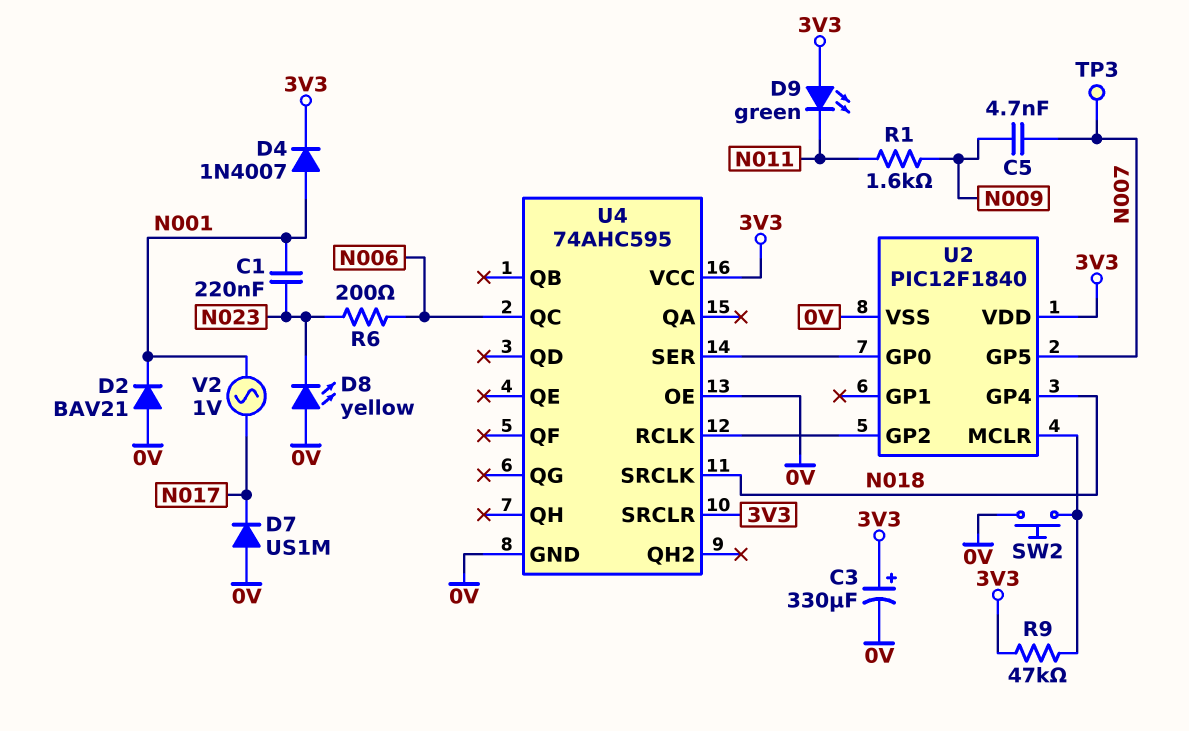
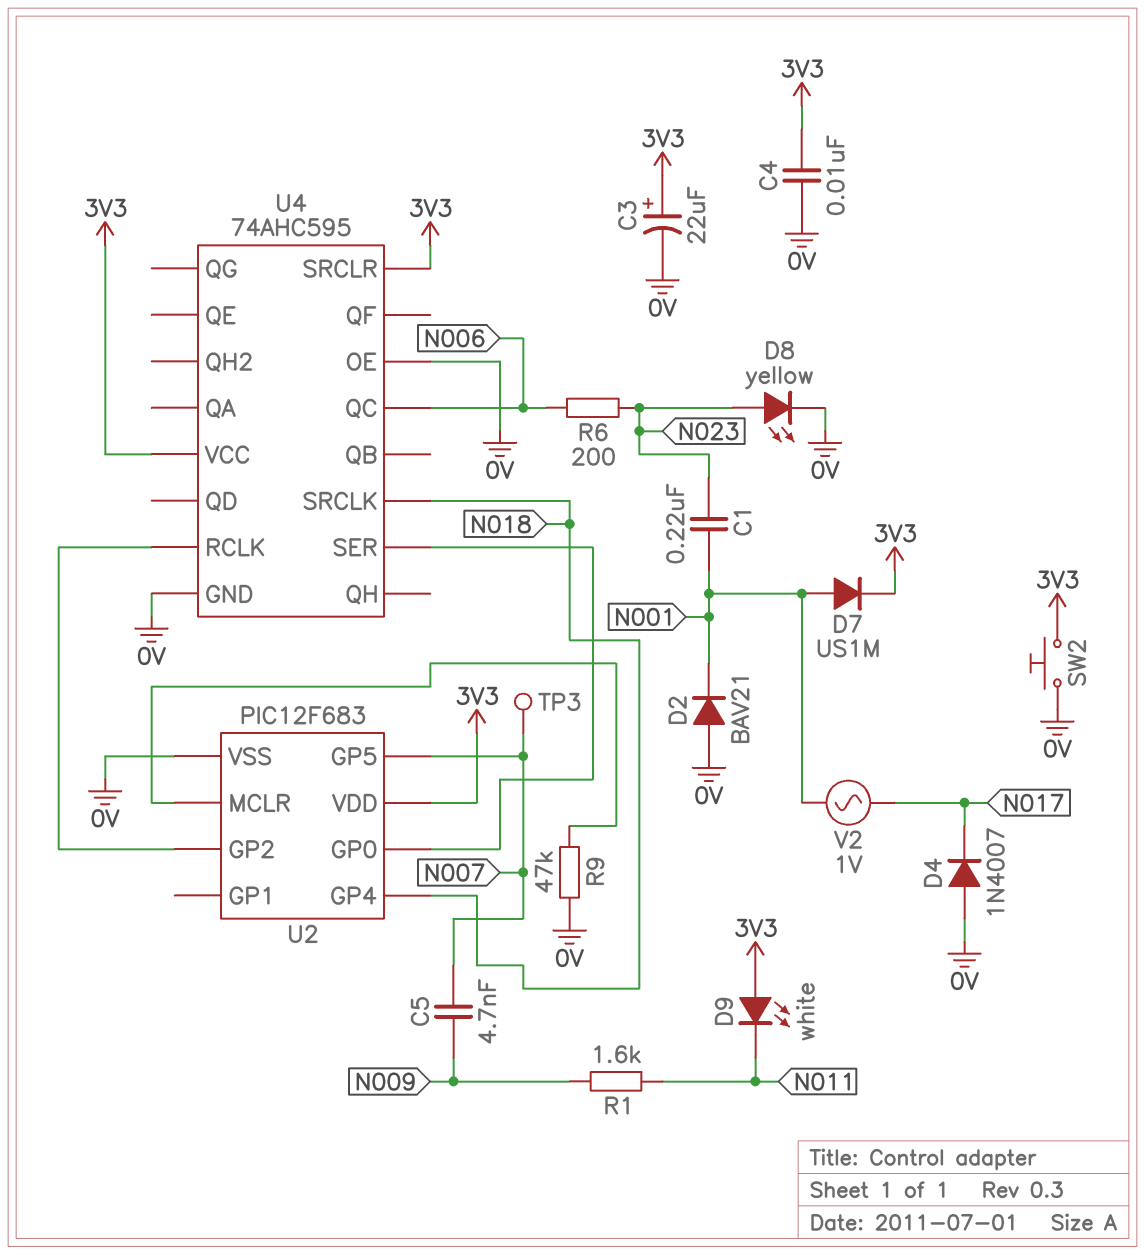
C3: 330uF (plus 3V3, minus 0V) -> 22uF (plus 3V3, minus 0V)
C4: none -> 10nF (0V, 3V3)
D4: diode 1N4007 (A N001, K 3V3) -> diode 1N4007 (A 0V, K N017)
D7: diode US1M (A 0V, K N017) -> diode US1M (A N001, K 3V3)
D8: LED yellow (A 0V, K N023) -> LED yellow (A N023, K 0V)
D9: LED green (A 3V3, K N011) -> LED white (A 3V3, K N011)
R9: 47k (3V3, U2/MCLR) -> 47k (0V, U2/MCLR)
SW2: button (0V, U2/MCLR) -> button (0V, 3V3)
U2: PIC12F1840 -> PIC12F683

